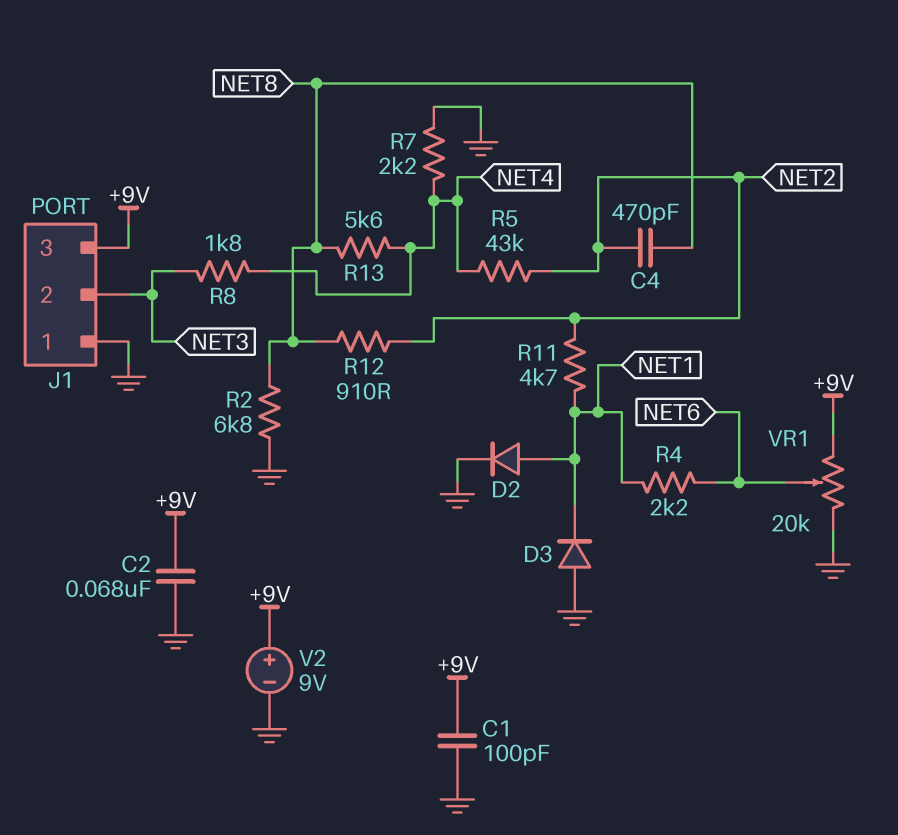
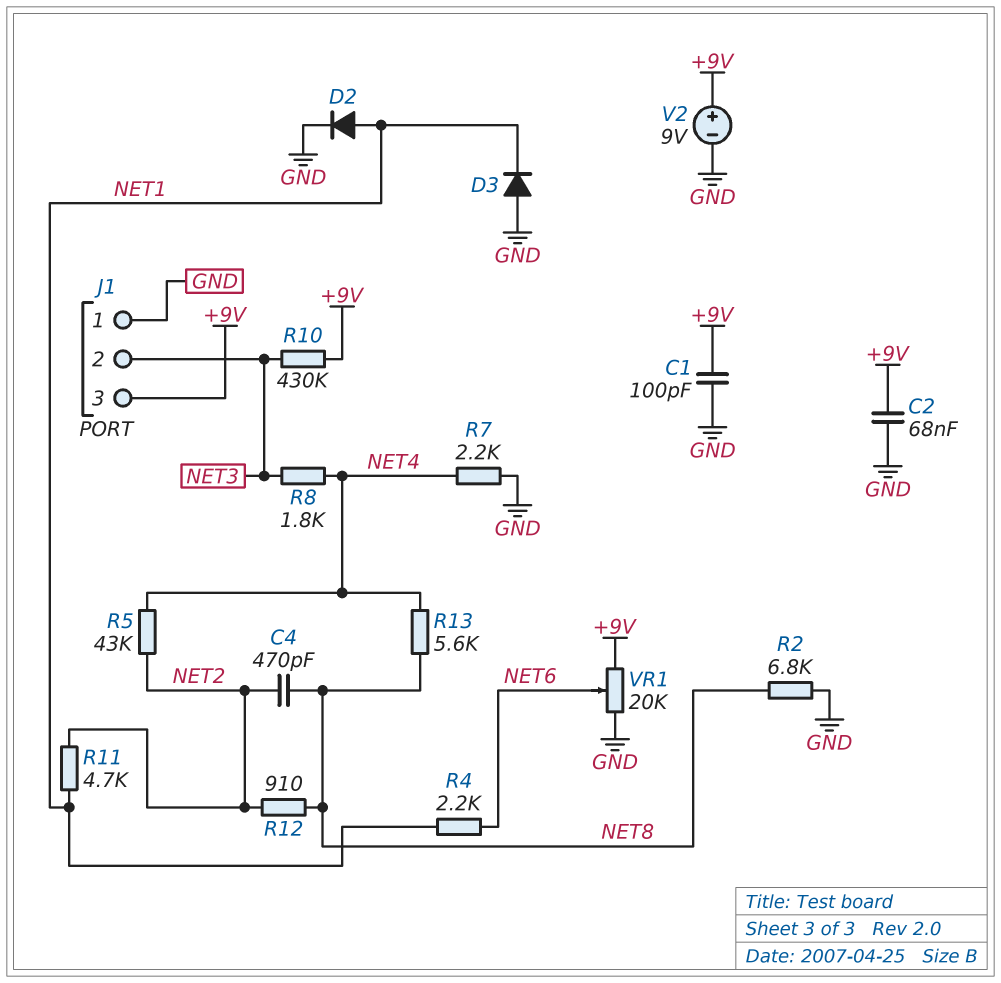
R10: none -> 430k (+9V, NET3)

